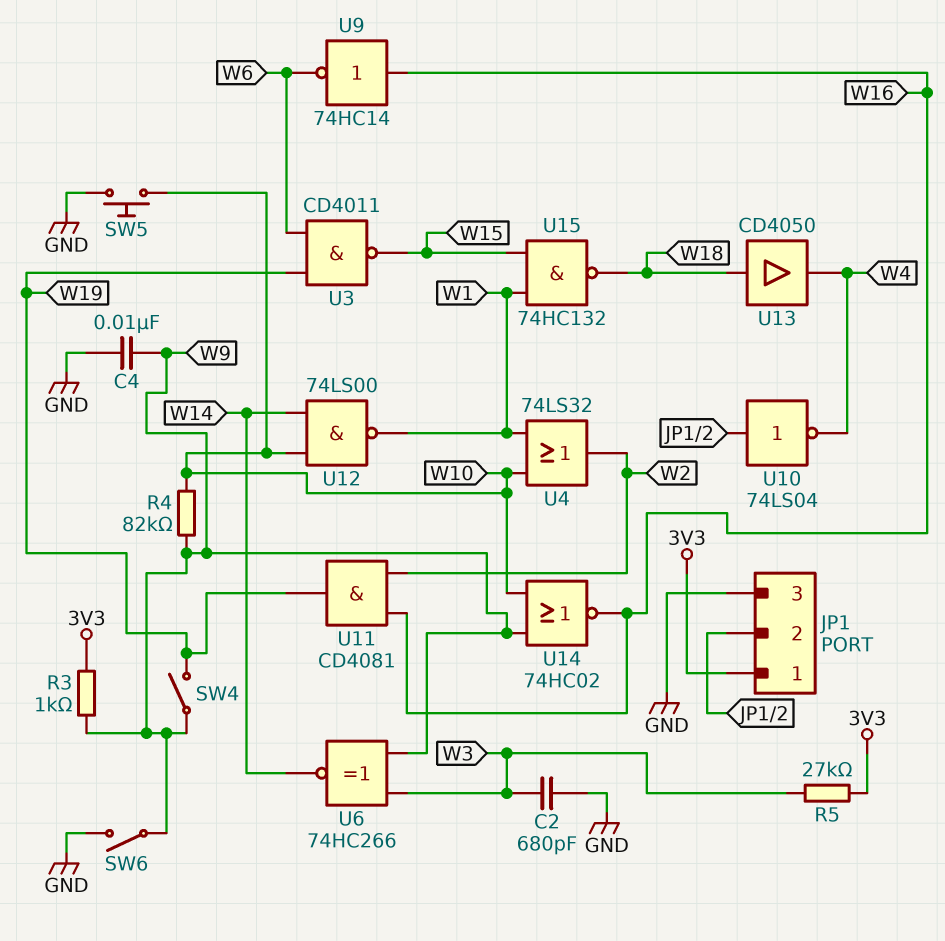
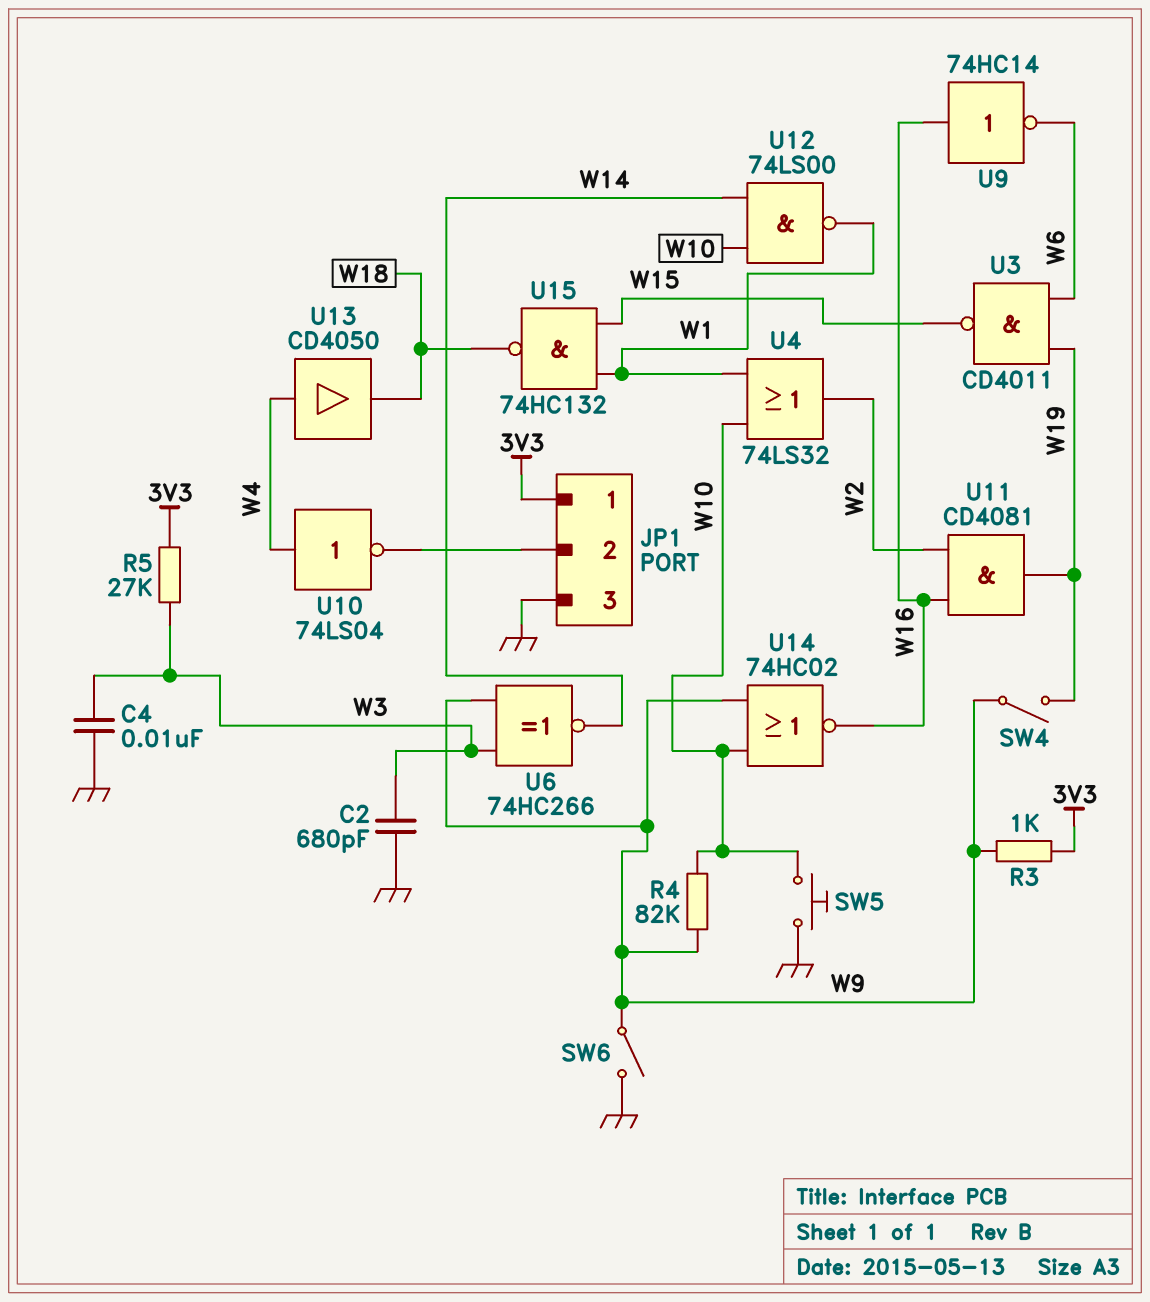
C4: 10nF (GND, W9) -> 10nF (GND, W3)
U10: NOT 74LS04 (in JP1/2, out W4) -> NOT 74LS04 (in W4, out JP1/2)
U13: buffer CD4050 (in W18, out W4) -> buffer CD4050 (in W4, out W18)

